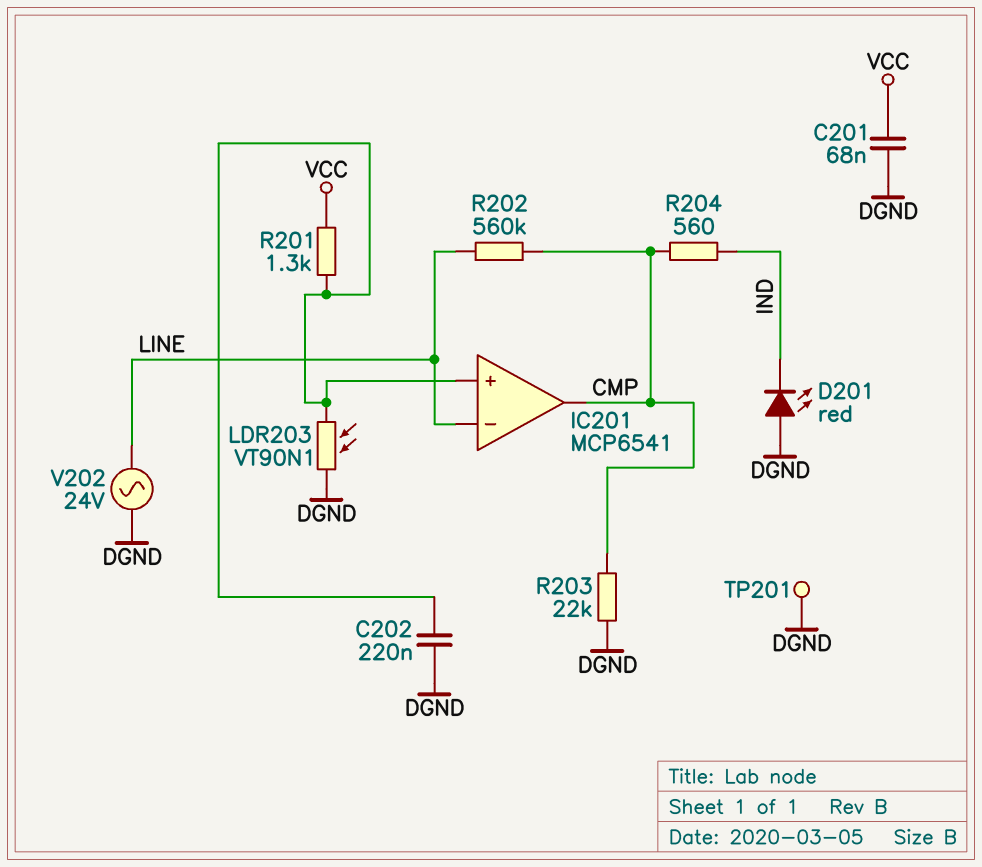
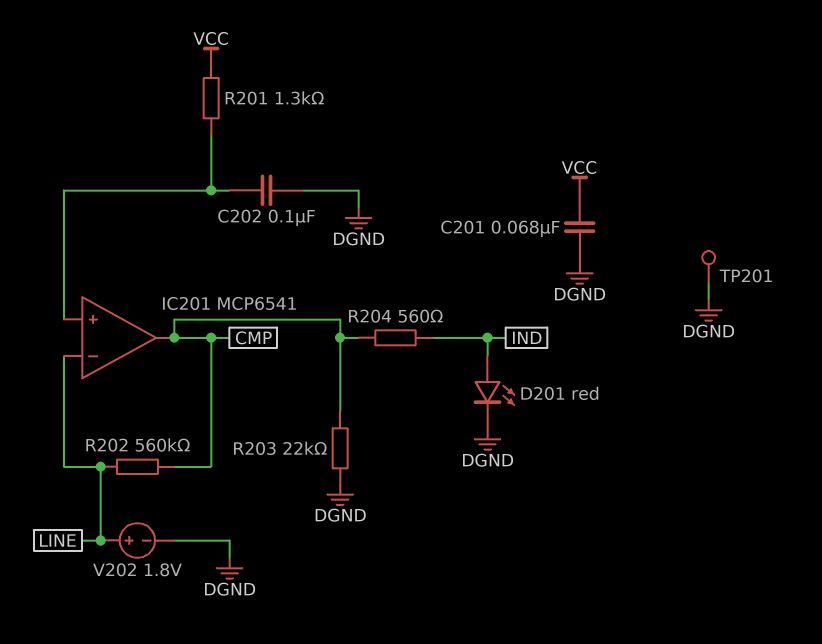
C202: 220nF (DGND, IC201/in+) -> 100nF (DGND, IC201/in+)
D201: LED red (A DGND, K IND) -> LED red (A IND, K DGND)
LDR203: VT90N1 (DGND, IC201/in+) -> none
V202: AC 24V (DGND, LINE) -> 1.8V (plus LINE, minus DGND)

